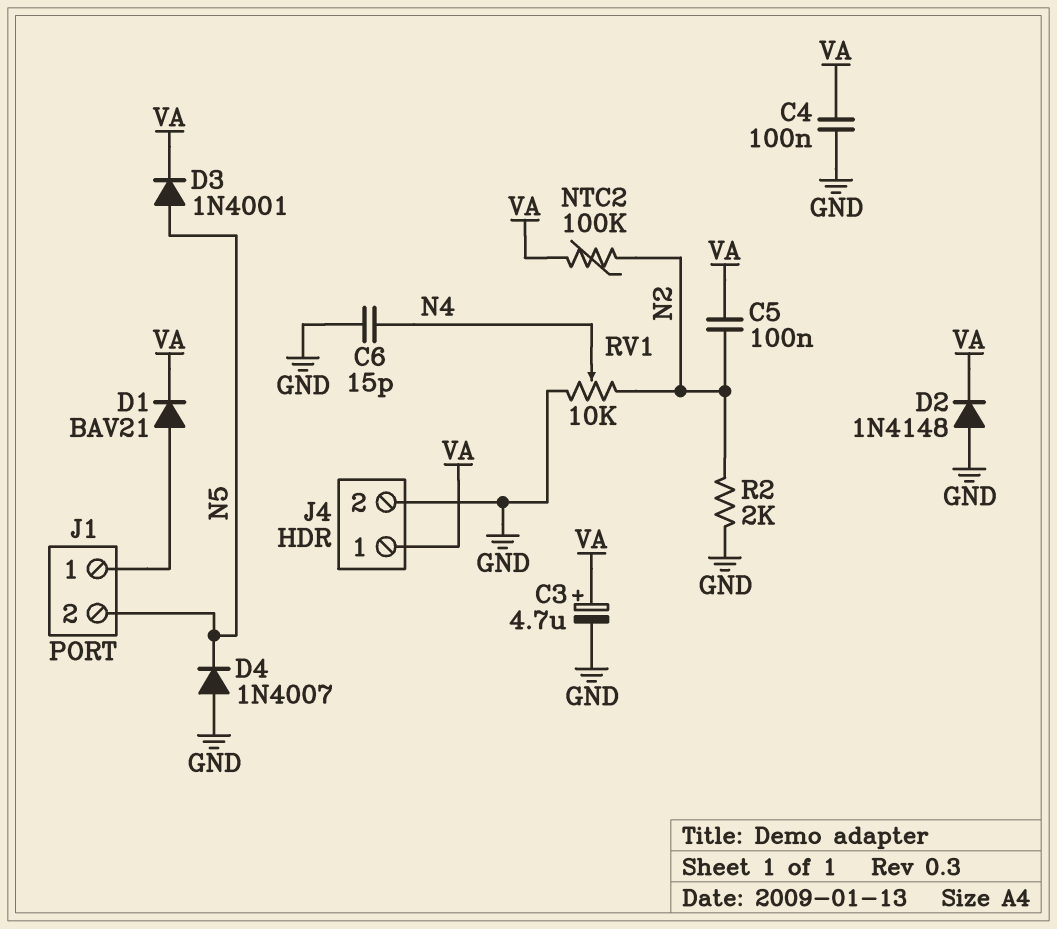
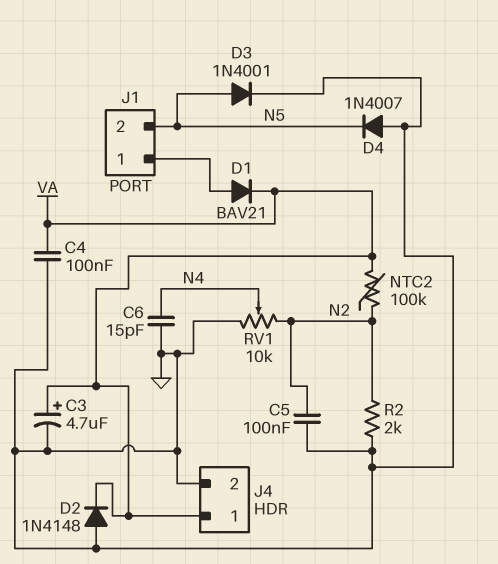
C5: 100nF (N2, VA) -> 100nF (GND, N2)
D3: diode 1N4001 (A N5, K VA) -> diode 1N4001 (A N5, K GND)

